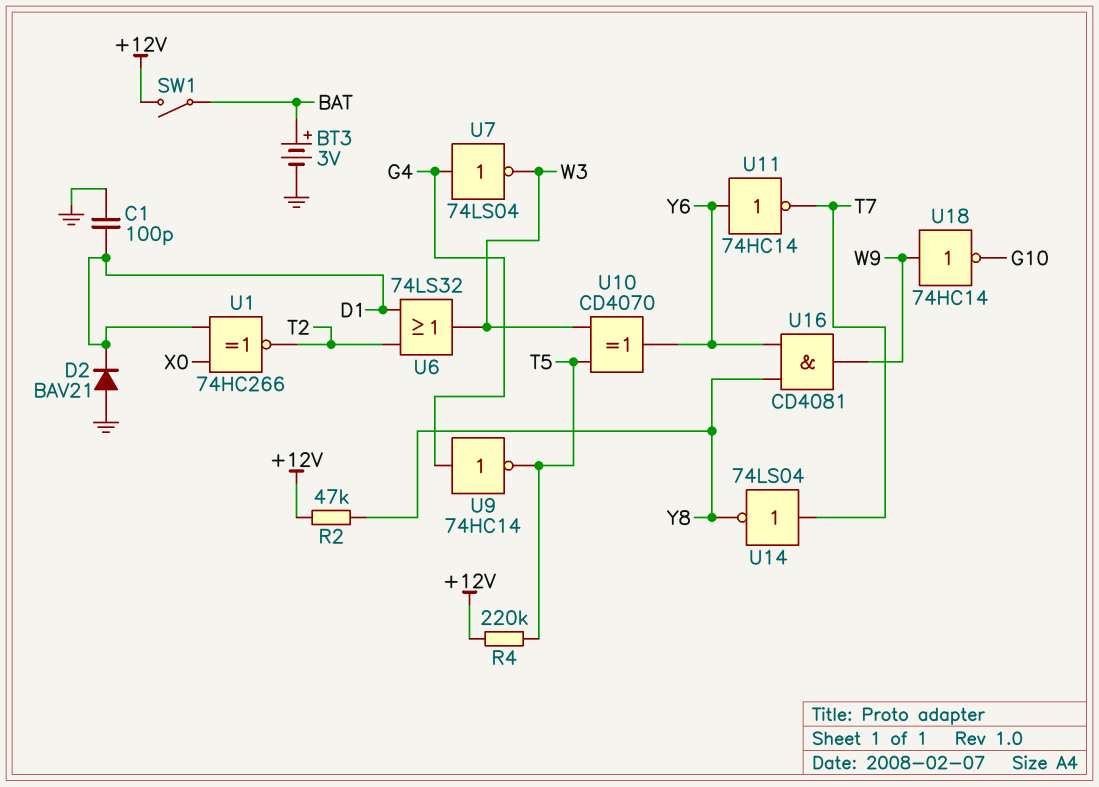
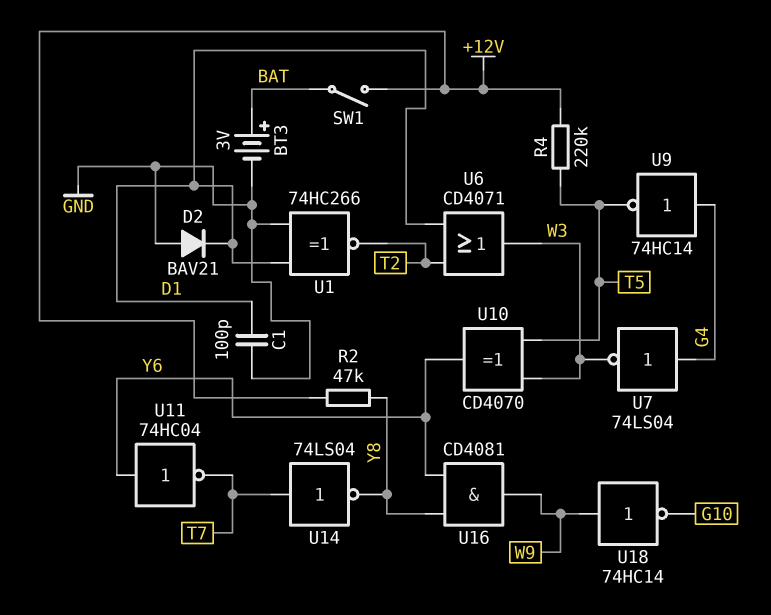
U1: XNOR 74HC266 (in D1, in X0, out T2) -> XNOR 74HC266 (in D1, in GND, out T2)
U6: OR 74LS32 (in D1, in T2, out W3) -> OR CD4071 (in D1, in T2, out W3)
U11: NOT 74HC14 (in Y6, out T7) -> NOT 74HC04 (in Y6, out T7)

